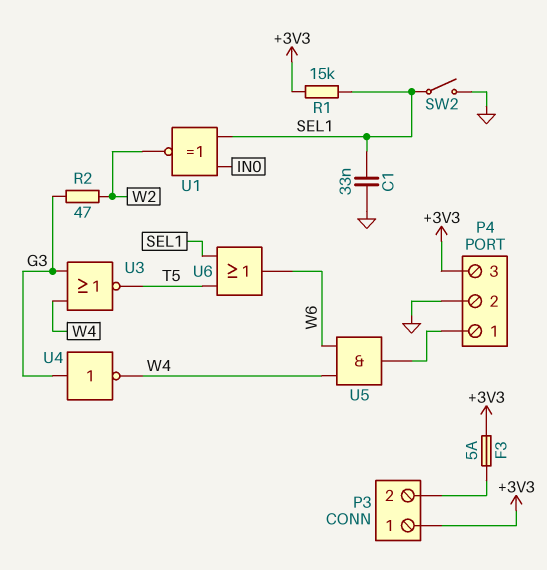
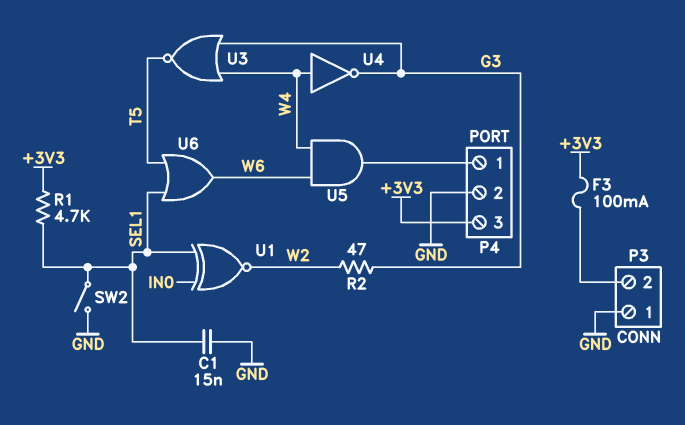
C1: 33nF (GND, SEL1) -> 15nF (GND, SEL1)
F3: 5A (+3V3, P3/2) -> 100mA (+3V3, P3/2)
P3 pin 1: +3V3 -> GND
R1: 15k (+3V3, SEL1) -> 4.7k (+3V3, SEL1)
U4: NOT (in G3, out W4) -> NOT (in W4, out G3)

